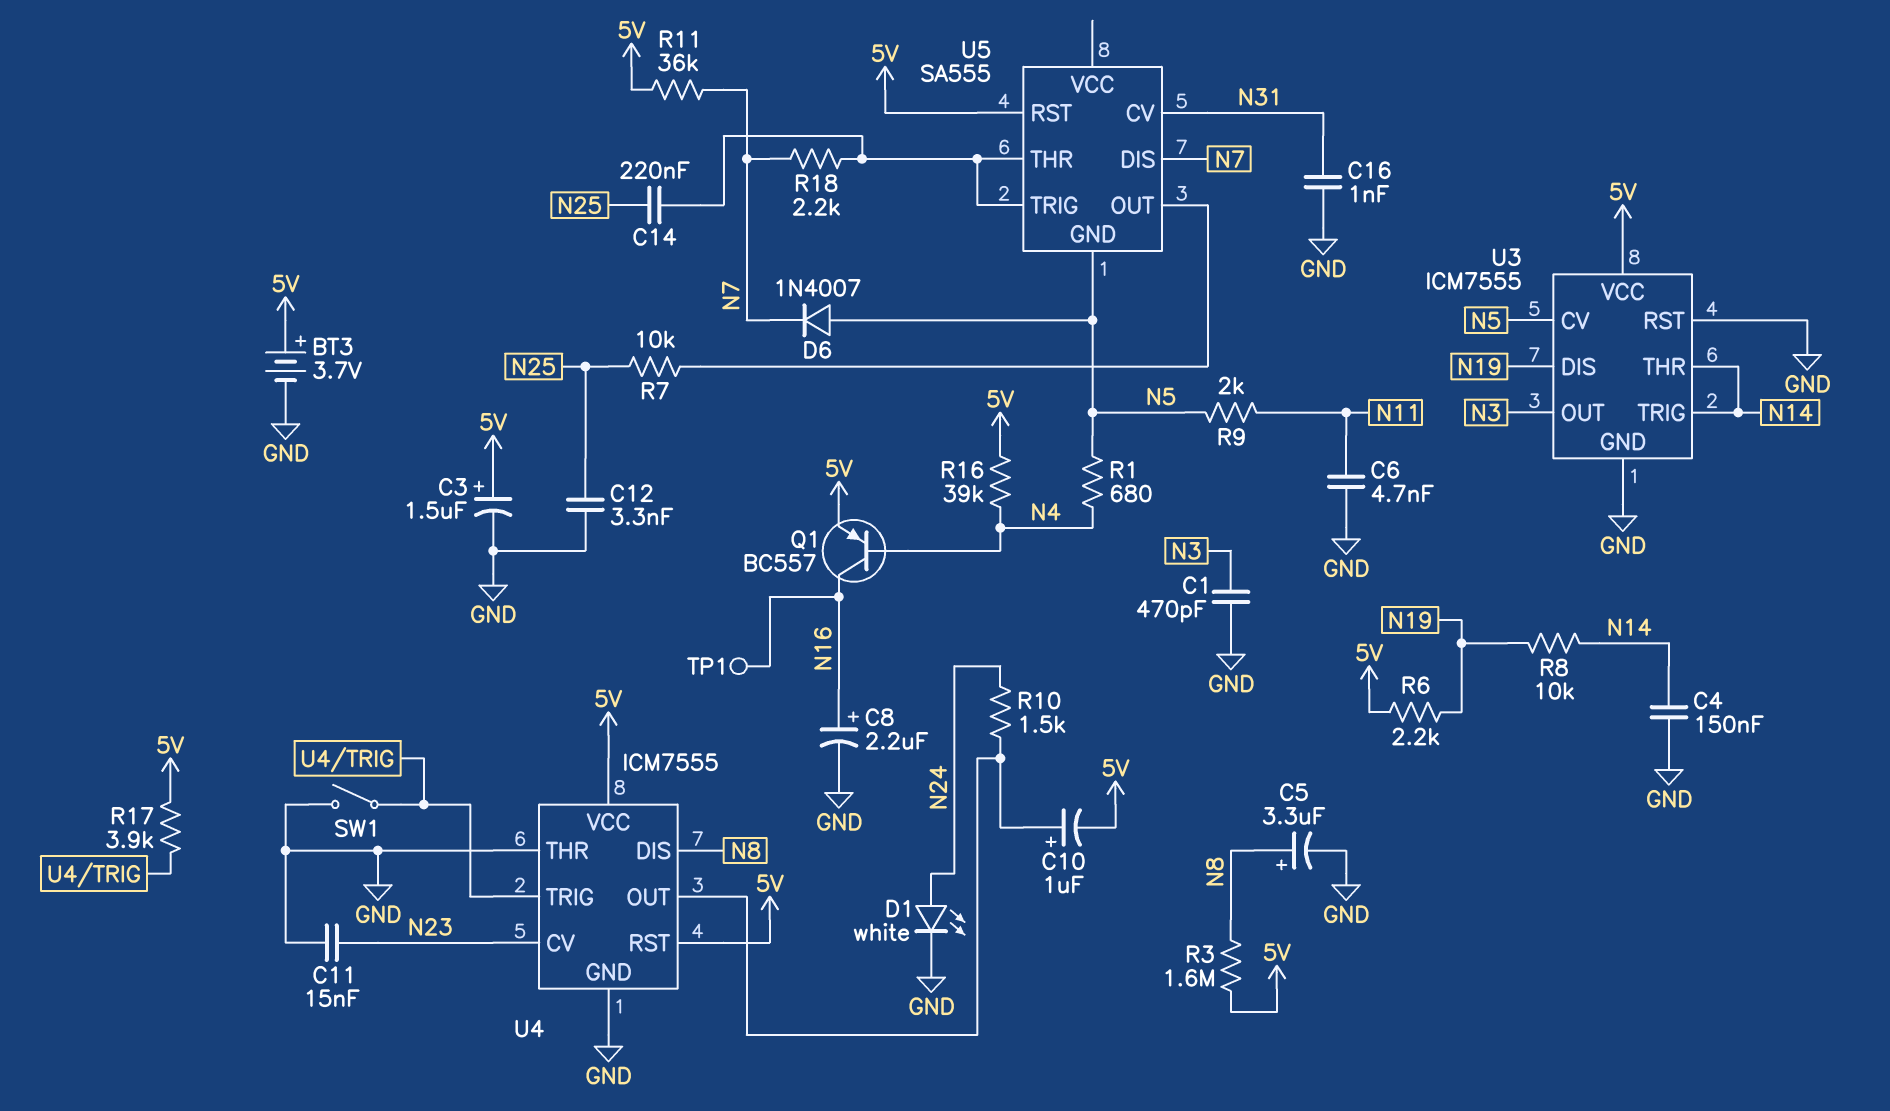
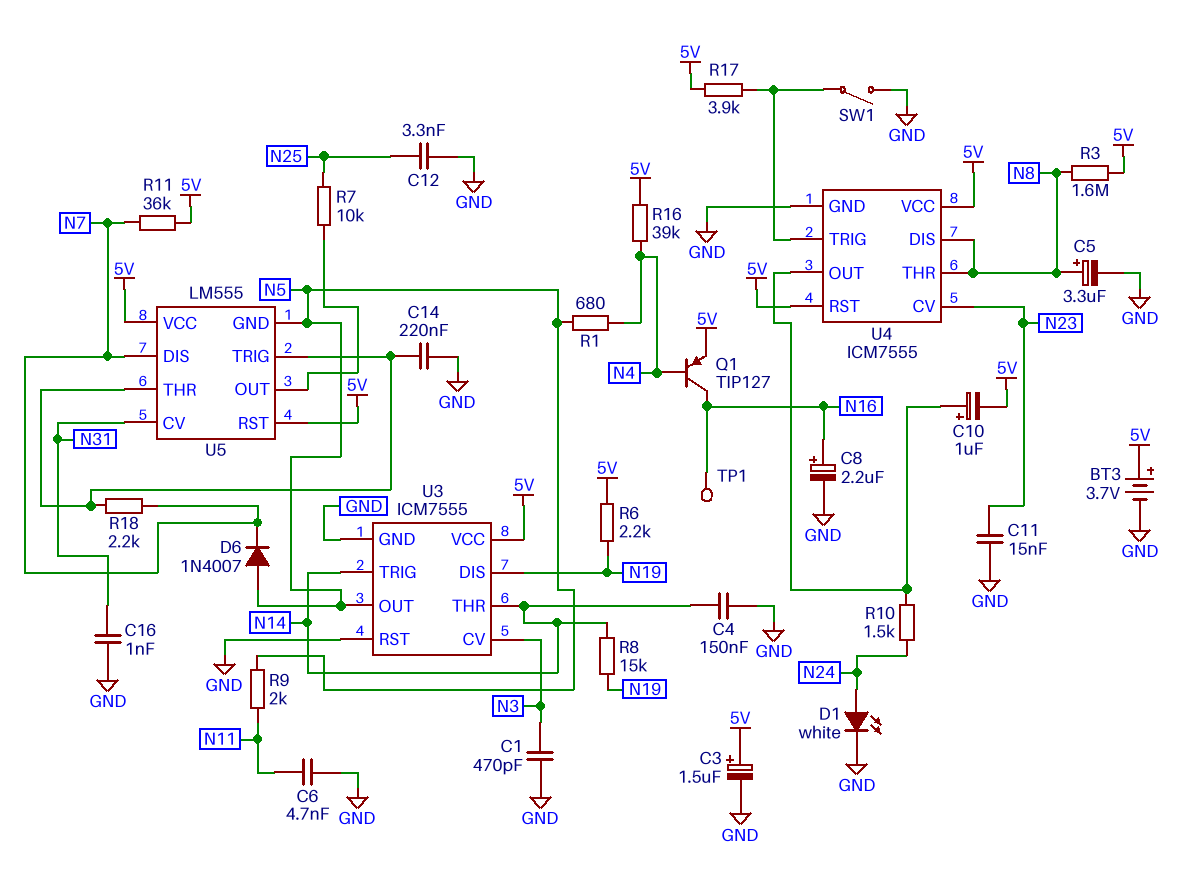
C14: 220nF (N25, U5/THR) -> 220nF (GND, U5/THR)
Q1: PNP BC557 (B N4, C N16, E 5V) -> PNP TIP127 (B N4, C N16, E 5V)
R8: 10k (N14, N19) -> 15k (N14, N19)
U3 pin CV: N5 -> N3
U3 pin OUT: N3 -> N5
U4 pin THR: GND -> N8
U5: SA555 -> LM555
U5 pin VCC: none -> 5V

